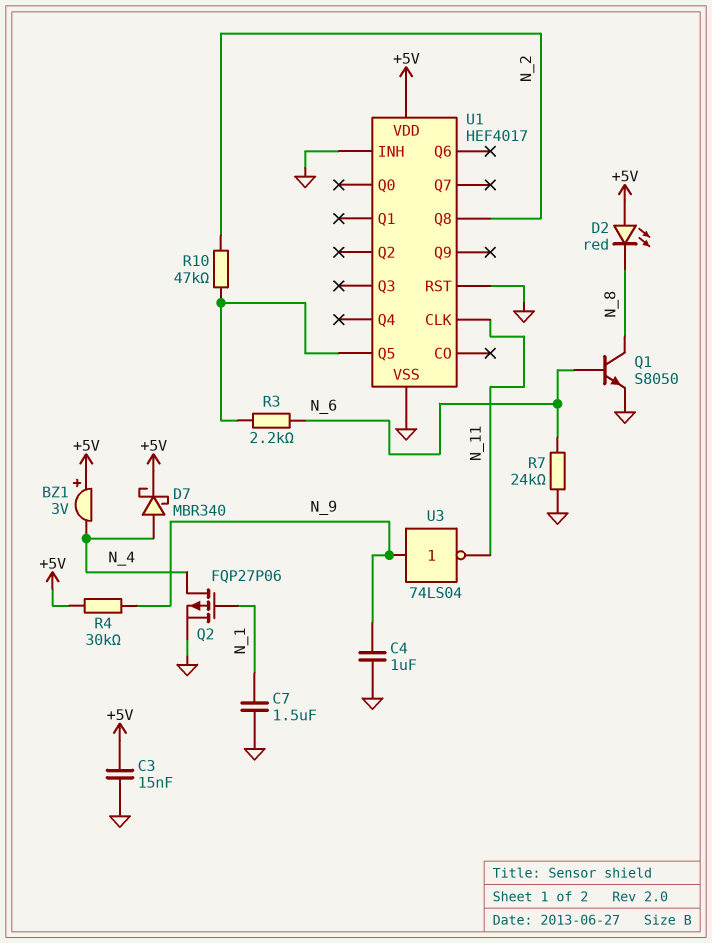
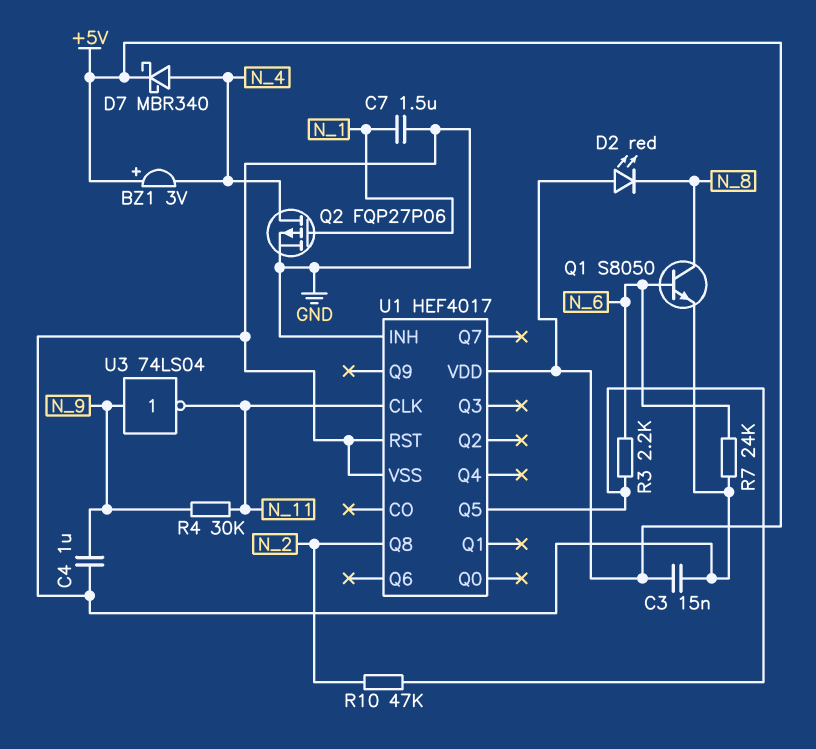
R4: 30k (+5V, N_9) -> 30k (N_9, N_11)

